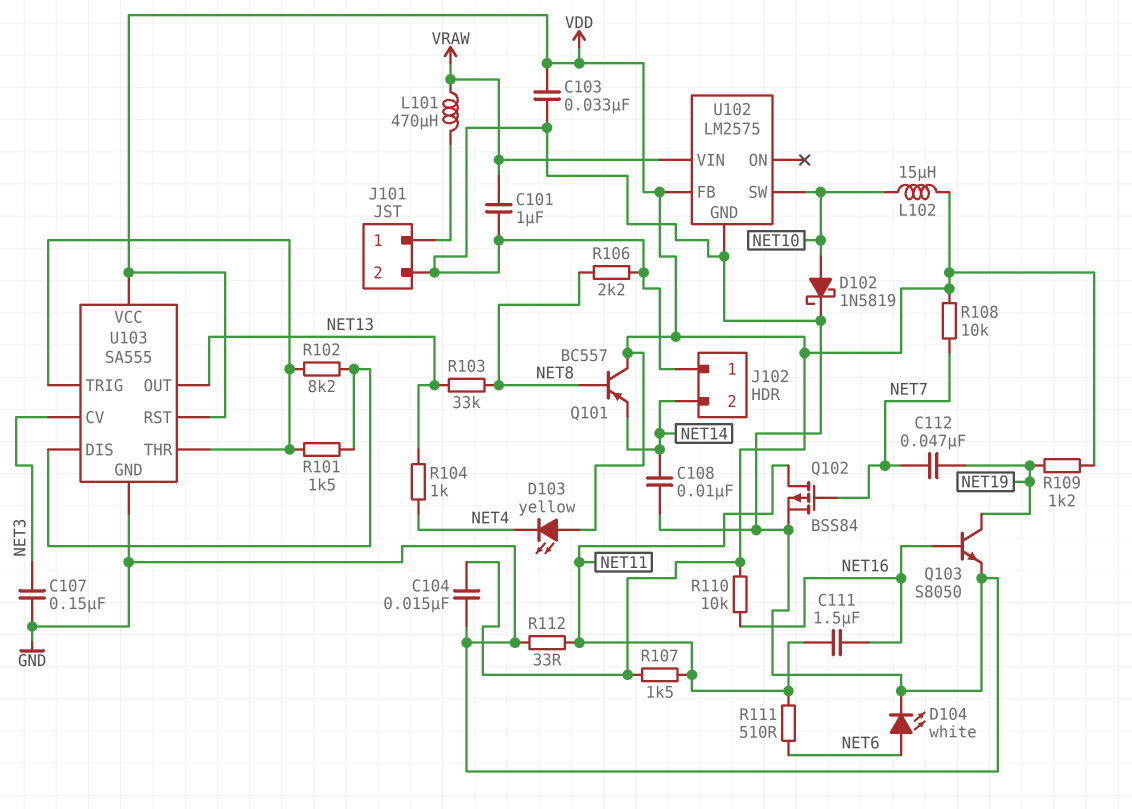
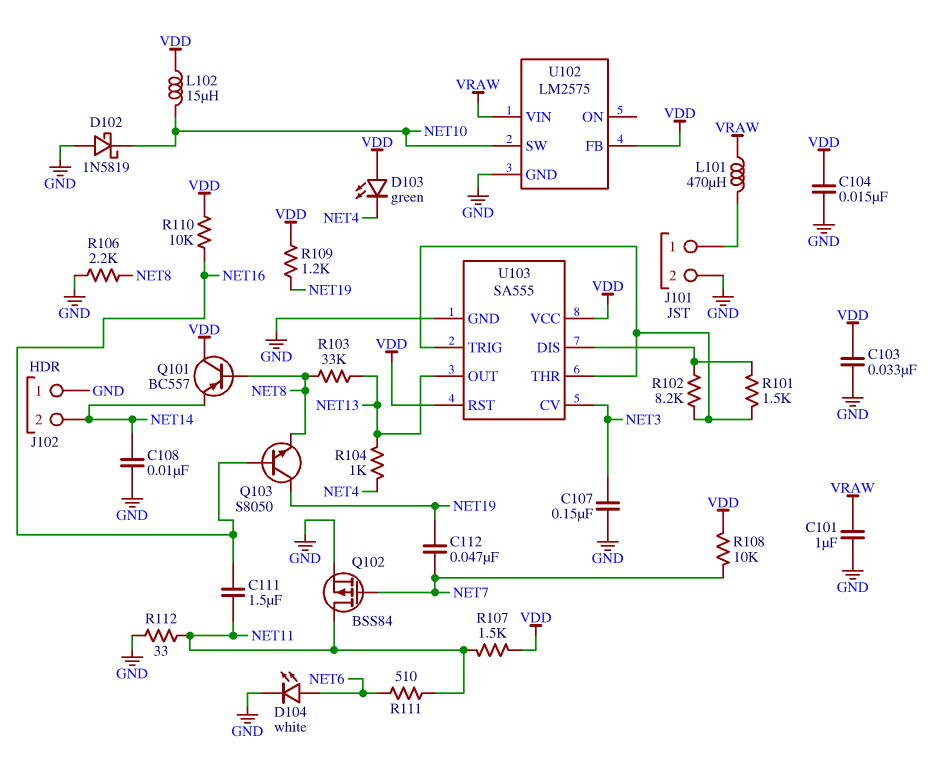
D102: schottky 1N5819 (A NET10, K GND) -> schottky 1N5819 (A GND, K NET10)
D103: LED yellow (A VDD, K NET4) -> LED green (A VDD, K NET4)
Q103: NPN S8050 (B NET16, C NET19, E GND) -> NPN S8050 (B NET16, C NET19, E NET8)

